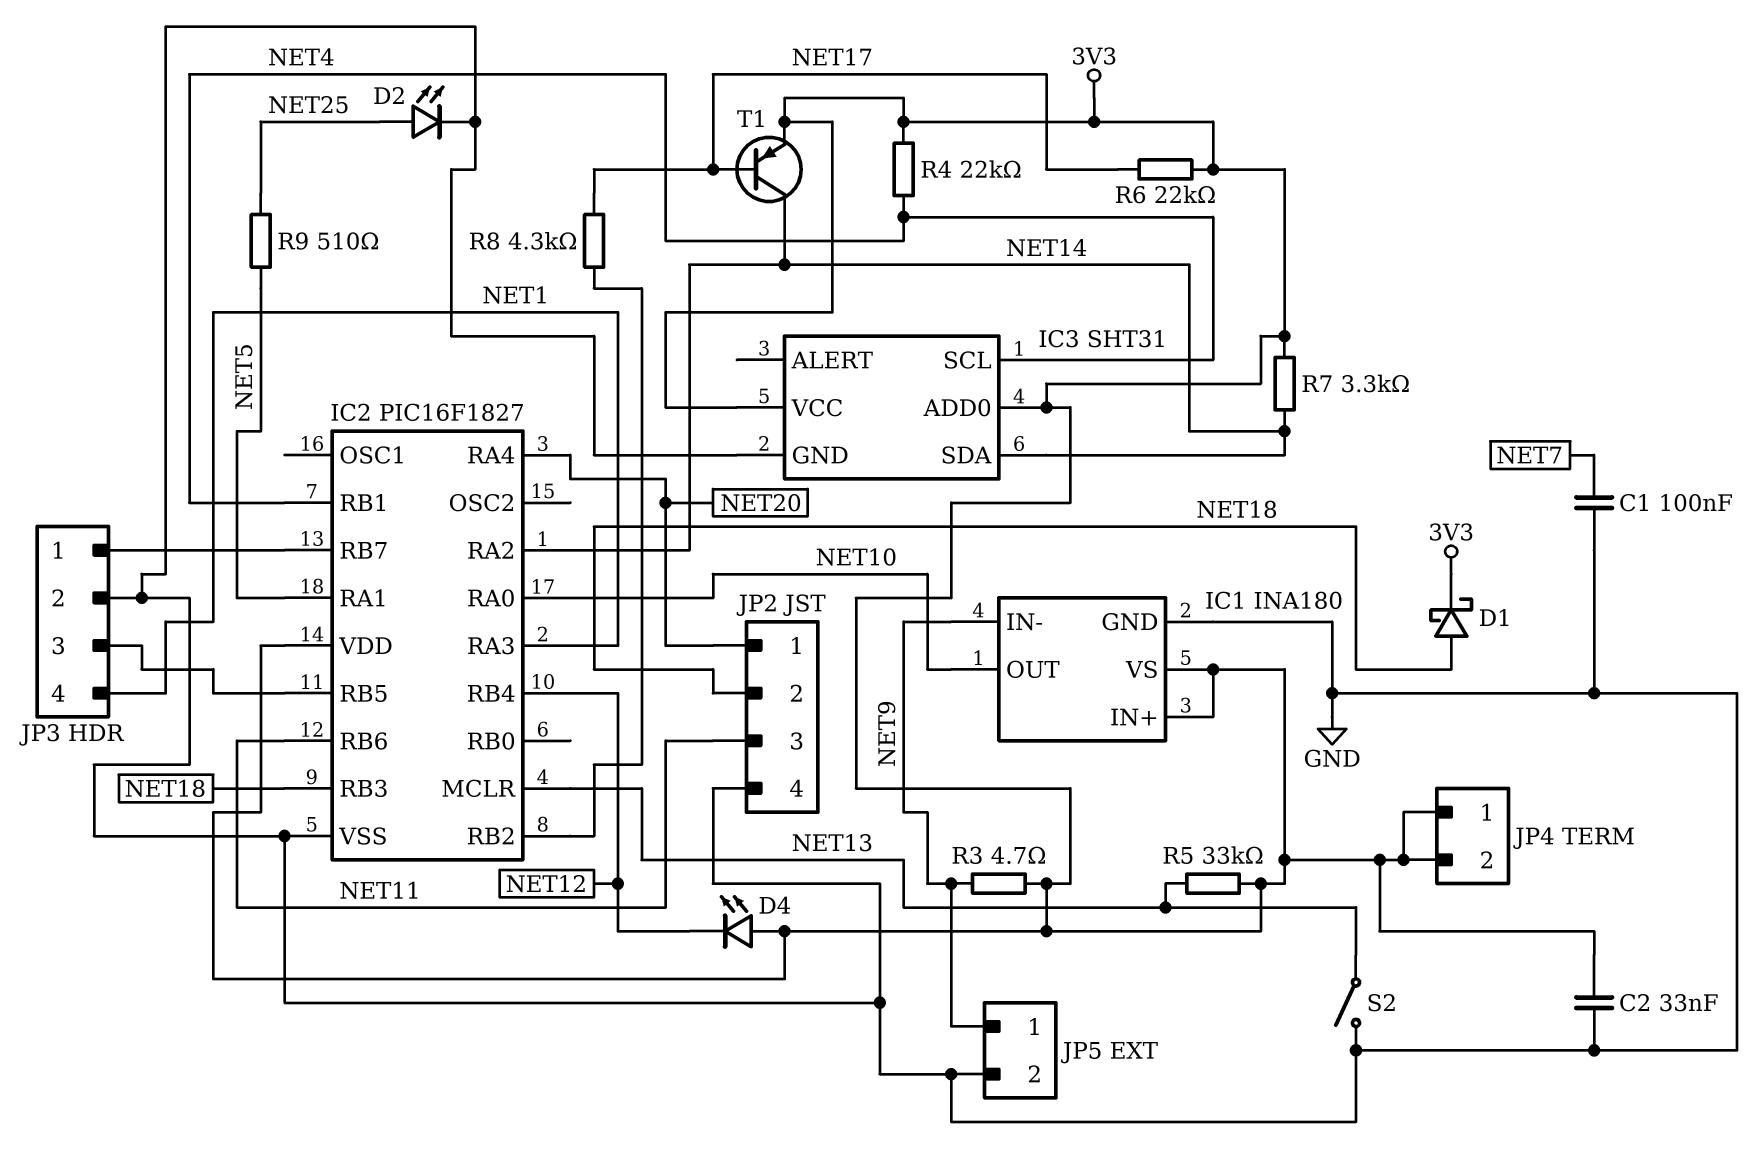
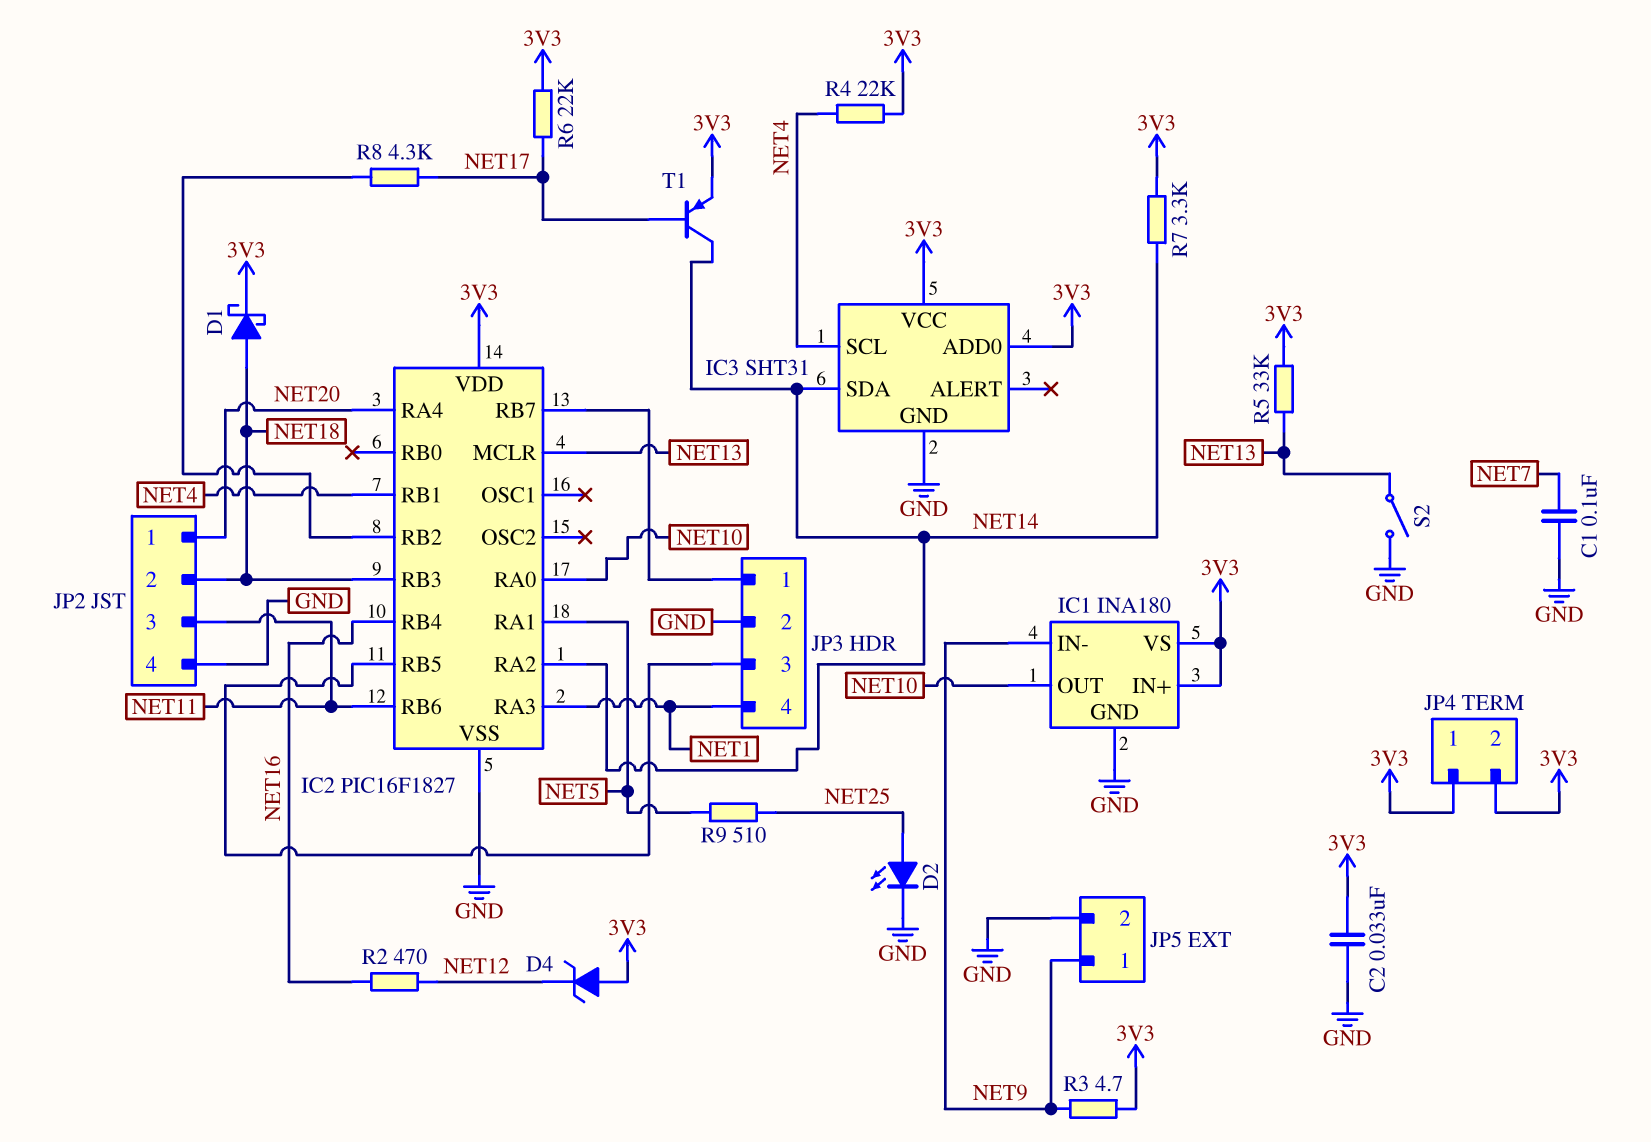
D4: LED (A 3V3, K NET12) -> zener (A 3V3, K NET12)
IC2 pin RB4: NET12 -> NET16
R2: none -> 470 (NET12, NET16)

